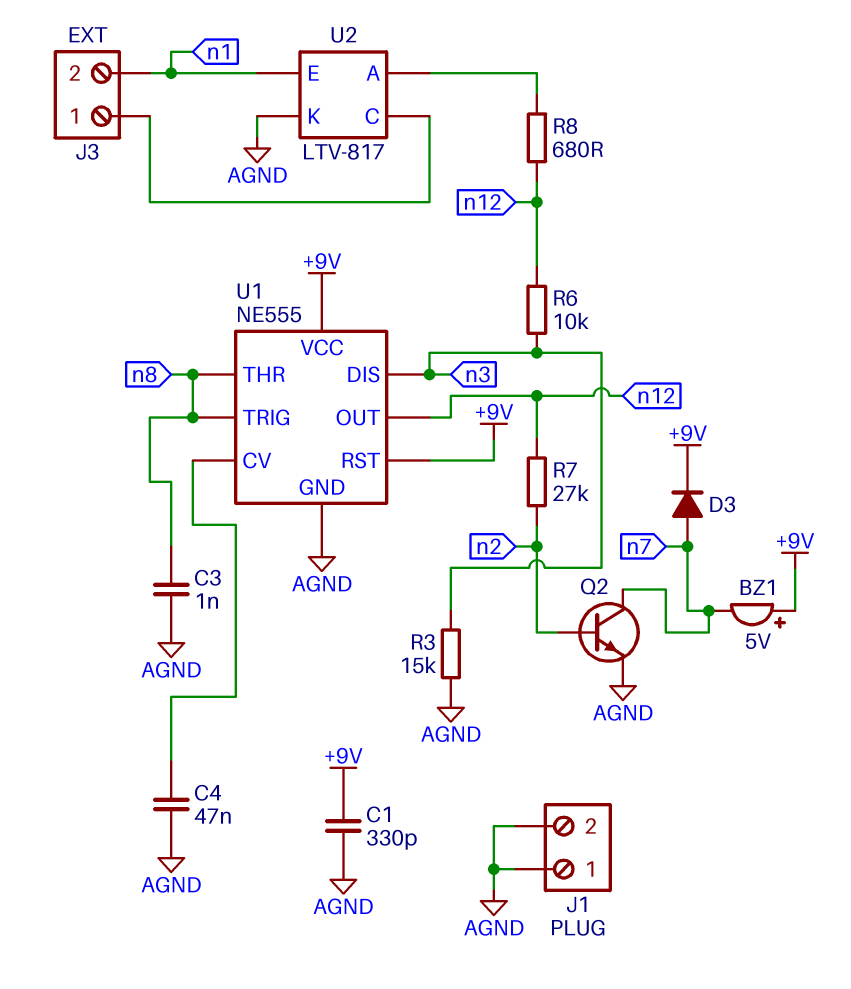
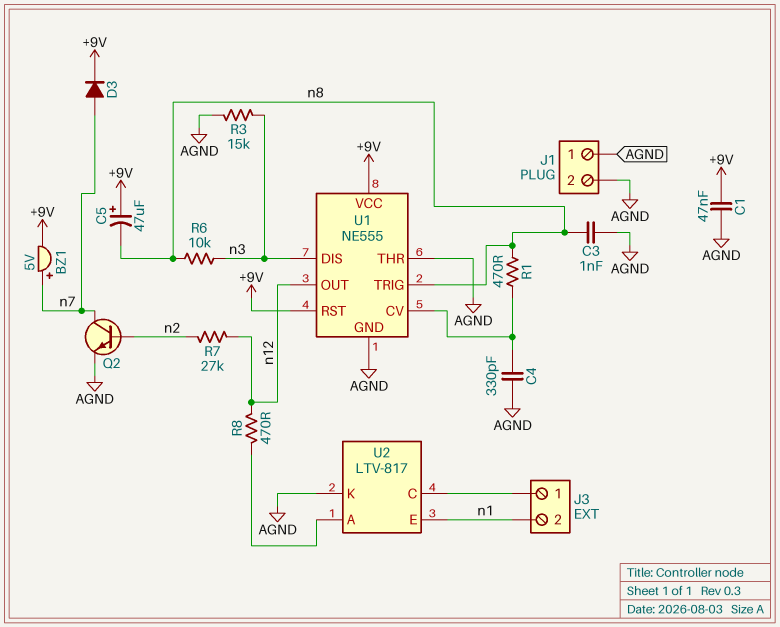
BZ1: buzzer 5V (plus +9V, minus n7) -> buzzer 5V (plus n7, minus +9V)
C1: 330pF (+9V, AGND) -> 47nF (+9V, AGND)
C4: 47nF (AGND, U1/CV) -> 330pF (AGND, U1/CV)
C5: none -> 47uF (plus +9V, minus n8)
R1: none -> 470 (U1/CV, n8)
R6: 10k (n3, n12) -> 10k (n3, n8)
R8: 680 (U2/A, n12) -> 470 (U2/A, n12)
U1 pin THR: n8 -> AGND

